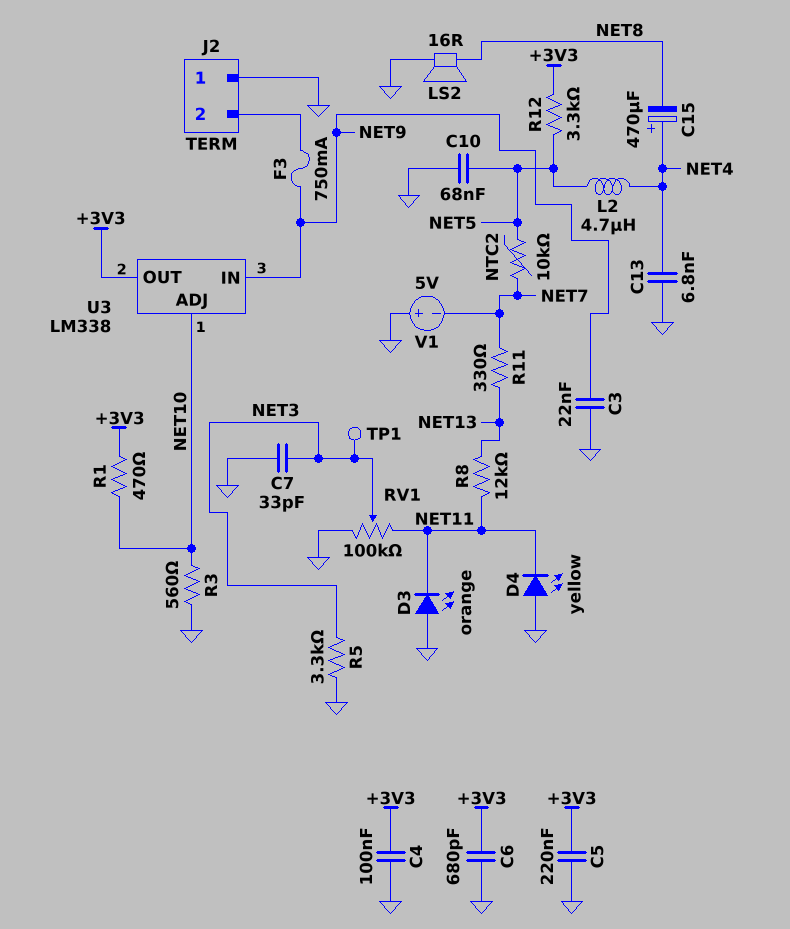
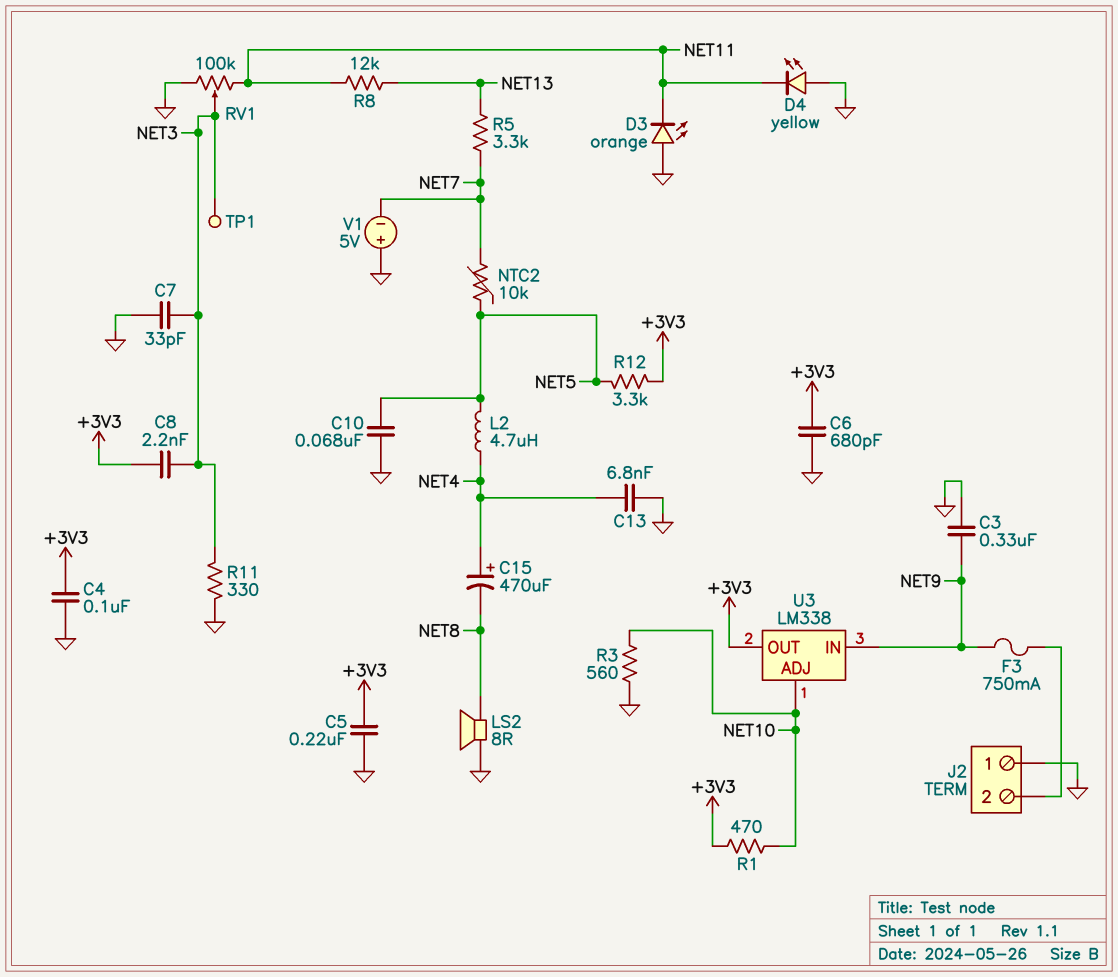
C3: 22nF (GND, NET9) -> 330nF (GND, NET9)
C8: none -> 2.2nF (+3V3, NET3)
LS2: speaker 16R (GND, NET8) -> speaker 8R (GND, NET8)
R5: 3.3k (GND, NET3) -> 3.3k (NET7, NET13)
R11: 330 (NET7, NET13) -> 330 (GND, NET3)

